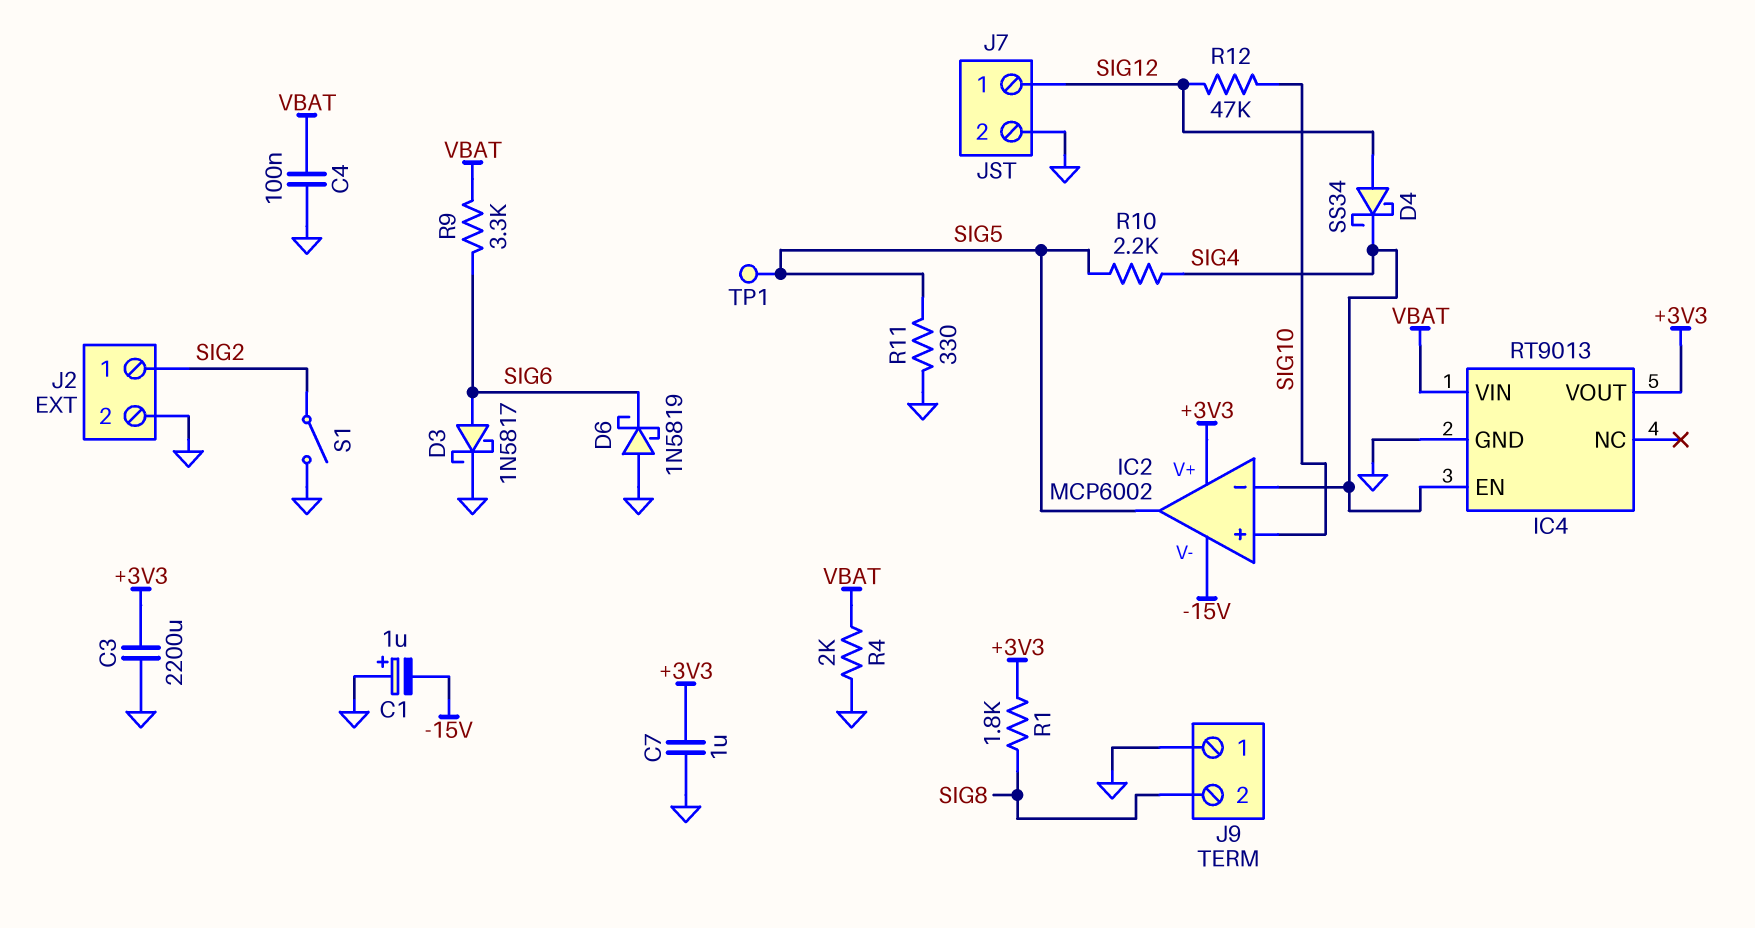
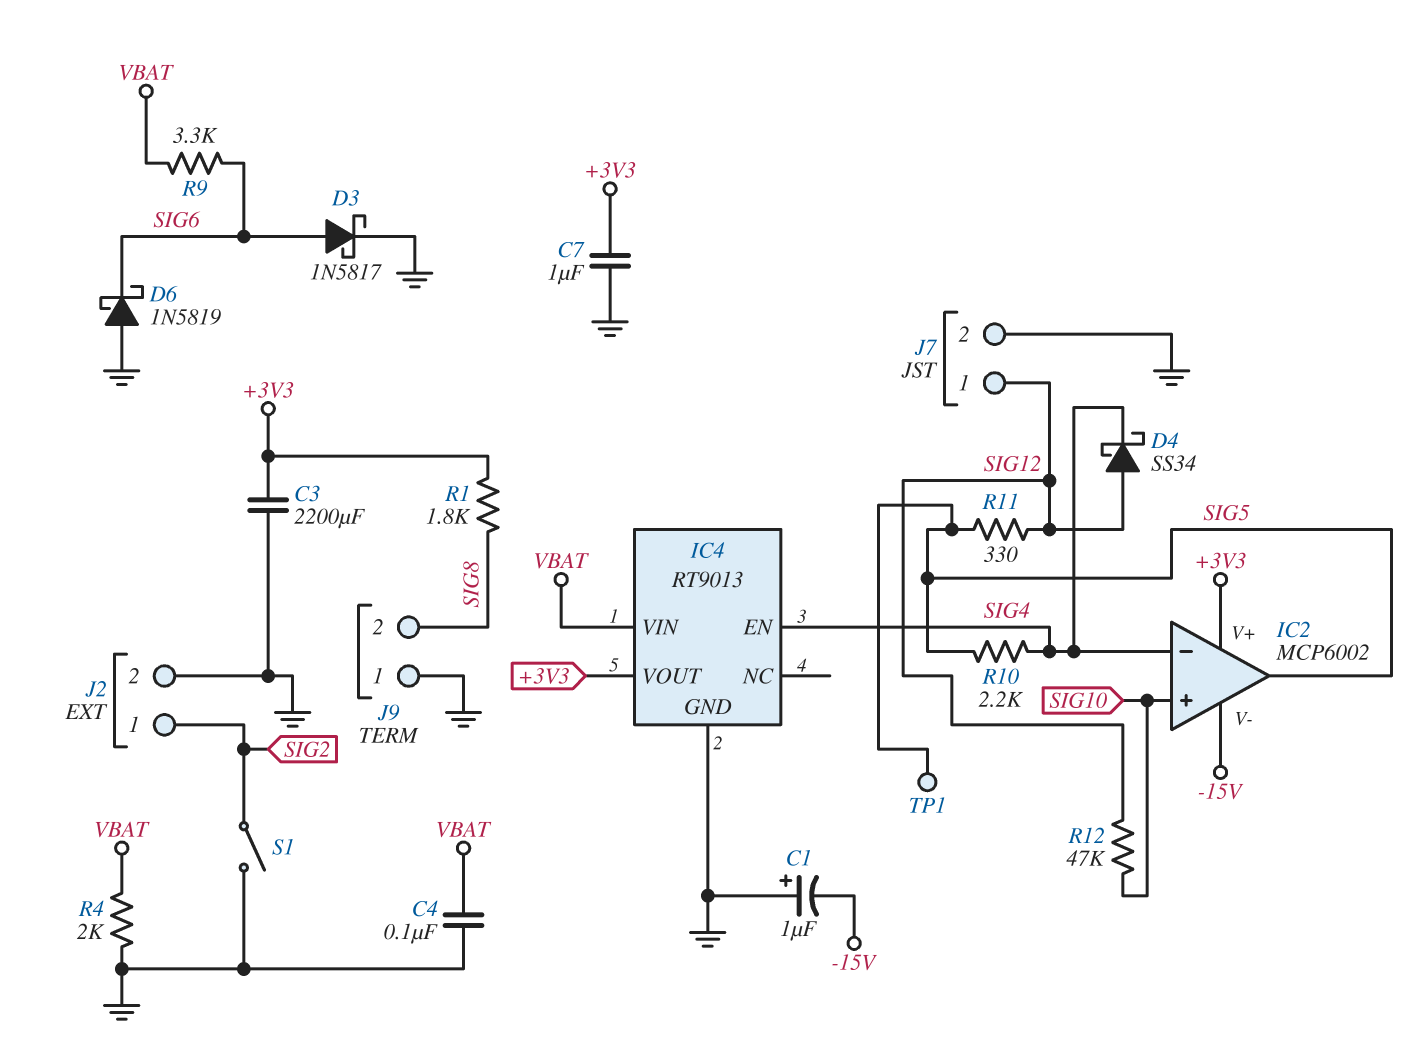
R11: 330 (GND, SIG5) -> 330 (SIG5, SIG12)

